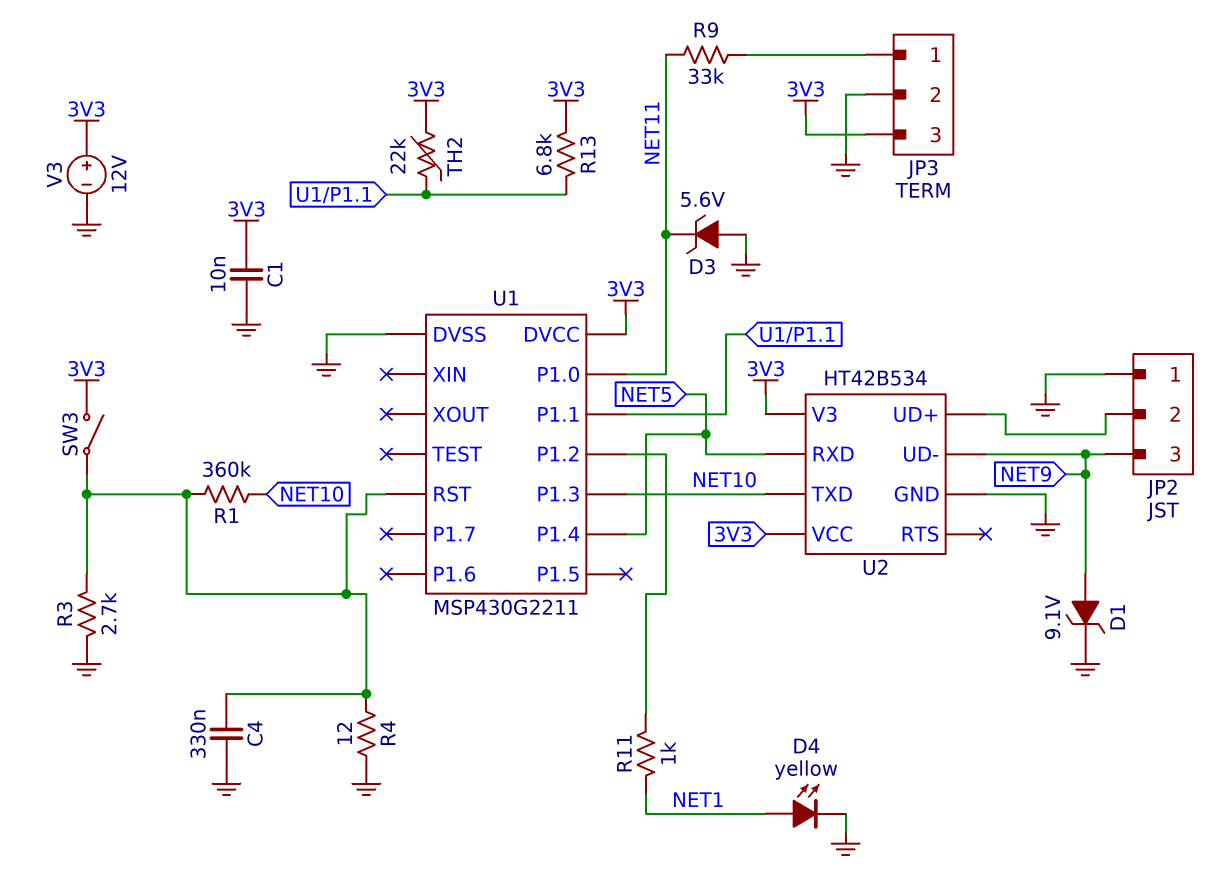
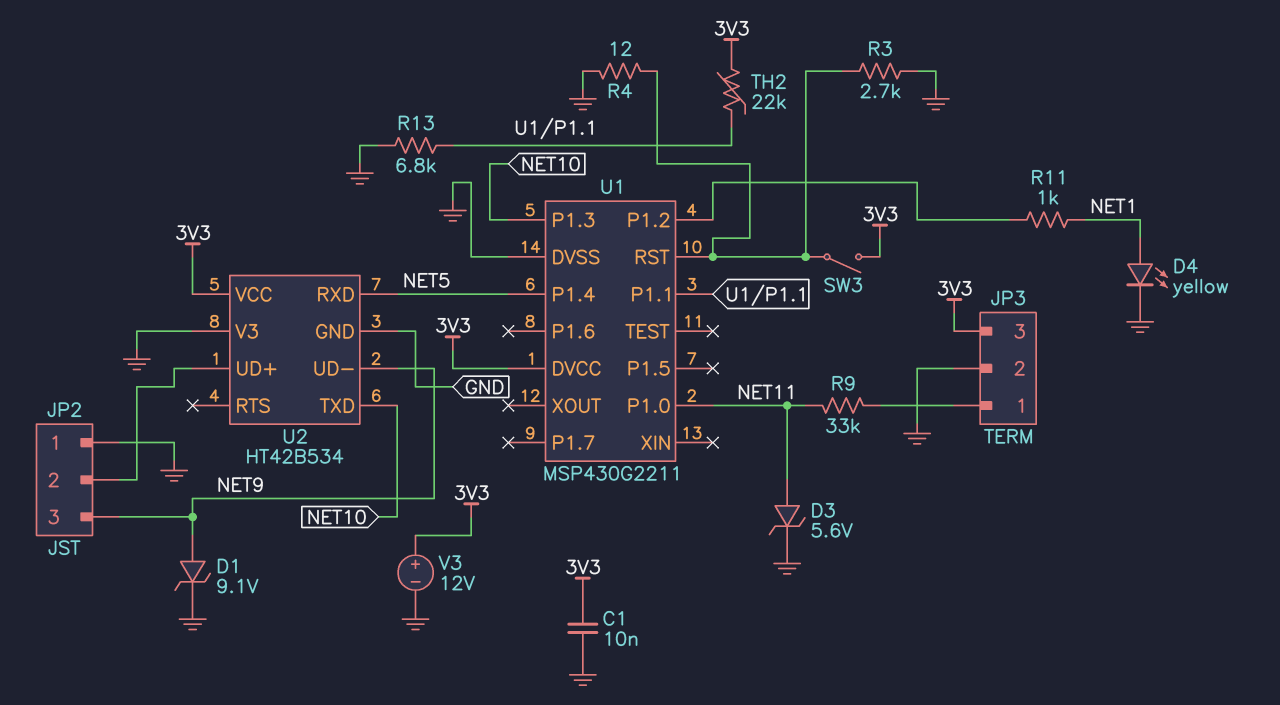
C4: 330nF (GND, U1/RST) -> none
D3: zener 5.6V (A GND, K NET11) -> zener 5.6V (A NET11, K GND)
R1: 360k (NET10, U1/RST) -> none
R13: 6.8k (3V3, U1/P1.1) -> 6.8k (GND, U1/P1.1)
U2 pin V3: 3V3 -> GND

